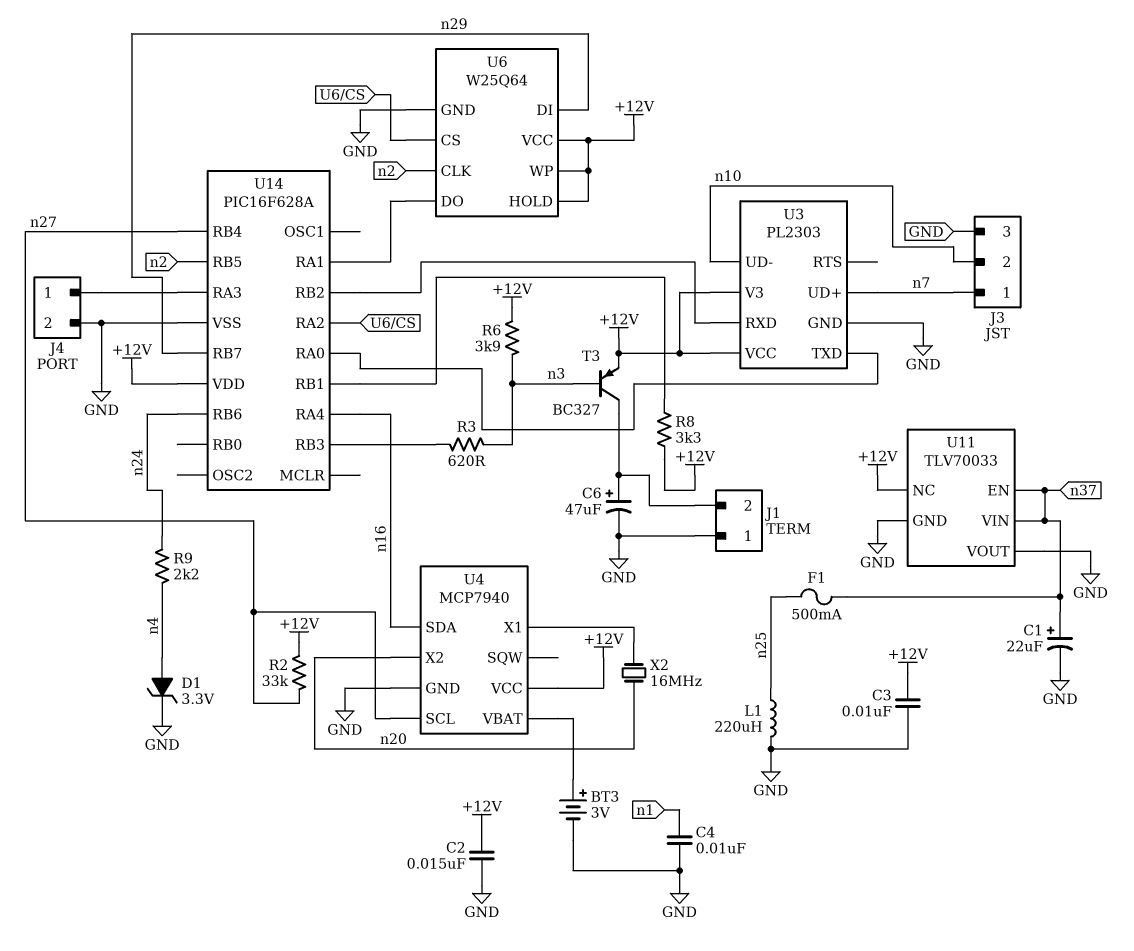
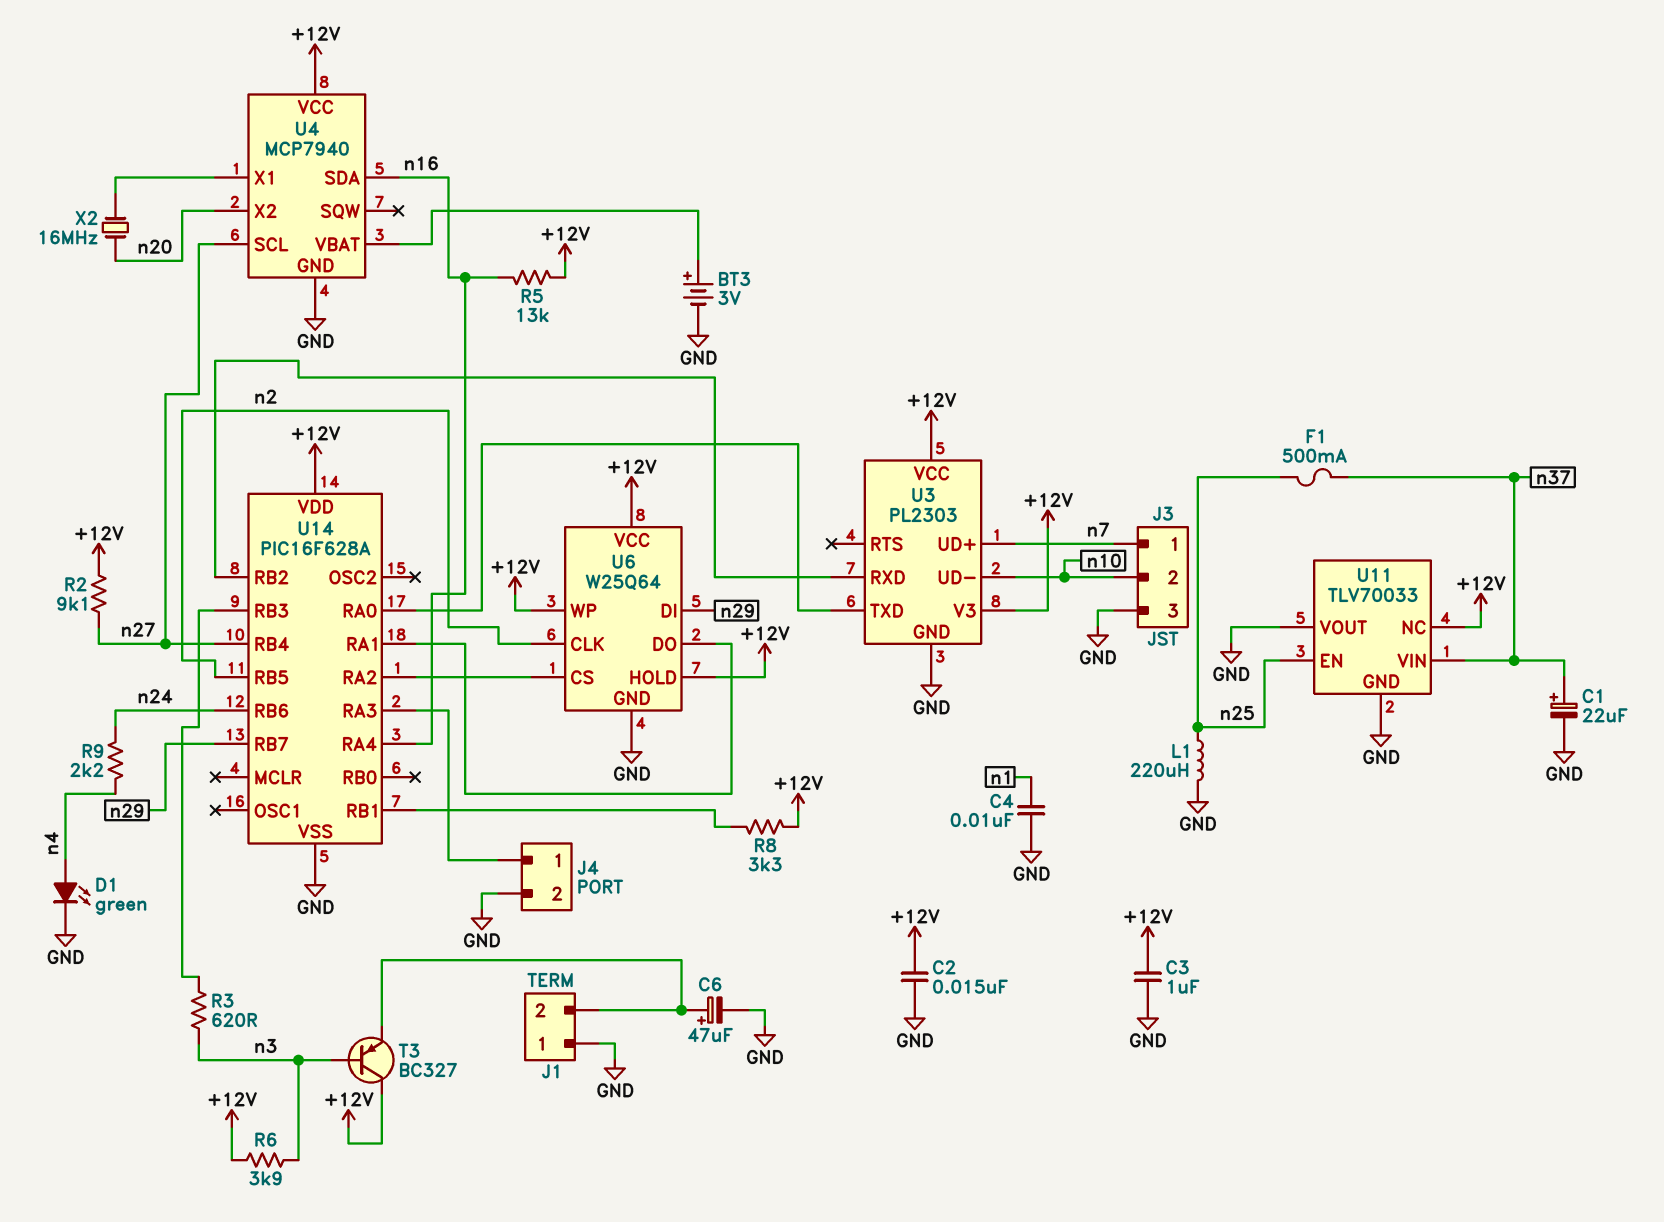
C3: 10nF (+12V, GND) -> 1uF (+12V, GND)
D1: zener 3.3V (A n4, K GND) -> LED green (A n4, K GND)
R2: 33k (+12V, n27) -> 9.1k (+12V, n27)
R5: none -> 13k (+12V, n16)
T3: PNP BC327 (B n3, C J1/2, E +12V) -> PNP BC327 (B n3, C +12V, E J1/2)
U11 pin EN: n37 -> n25

